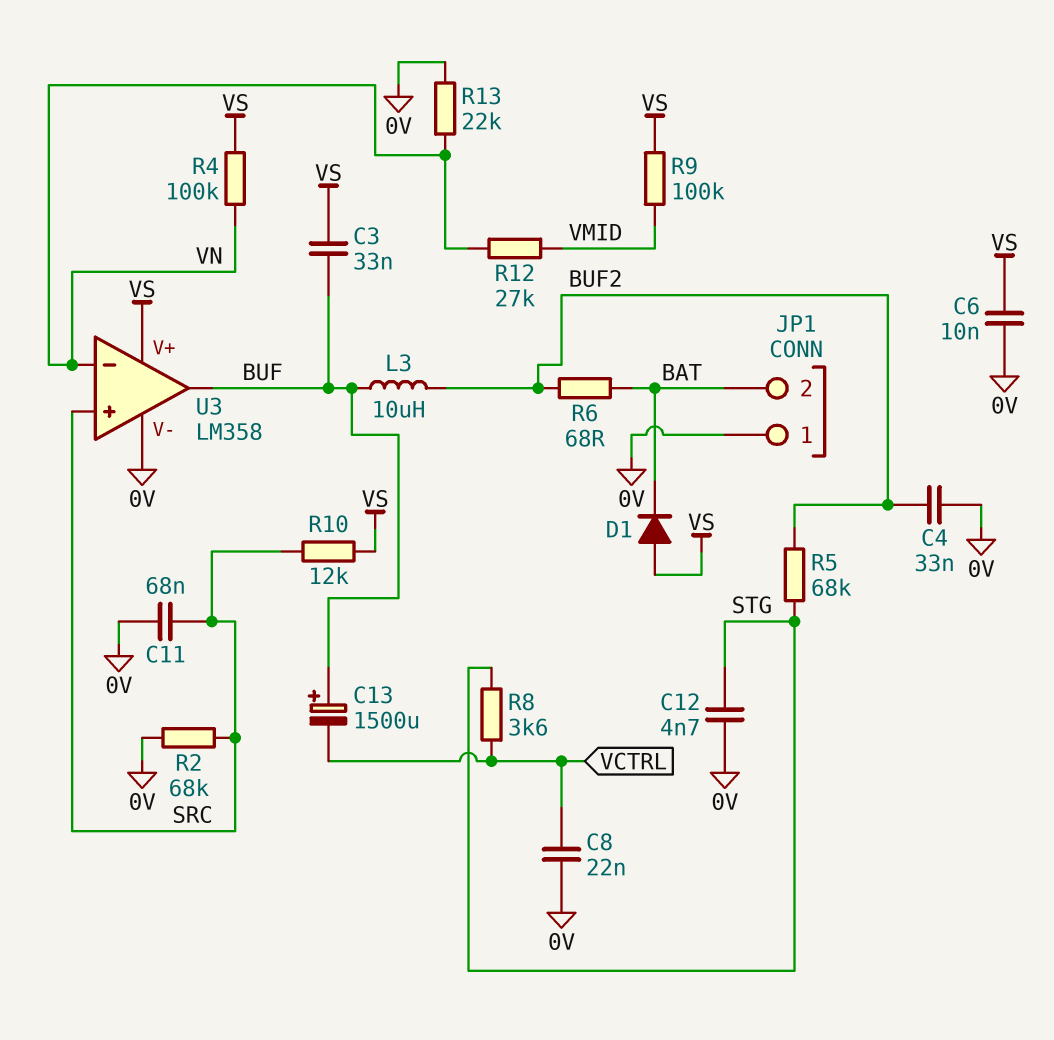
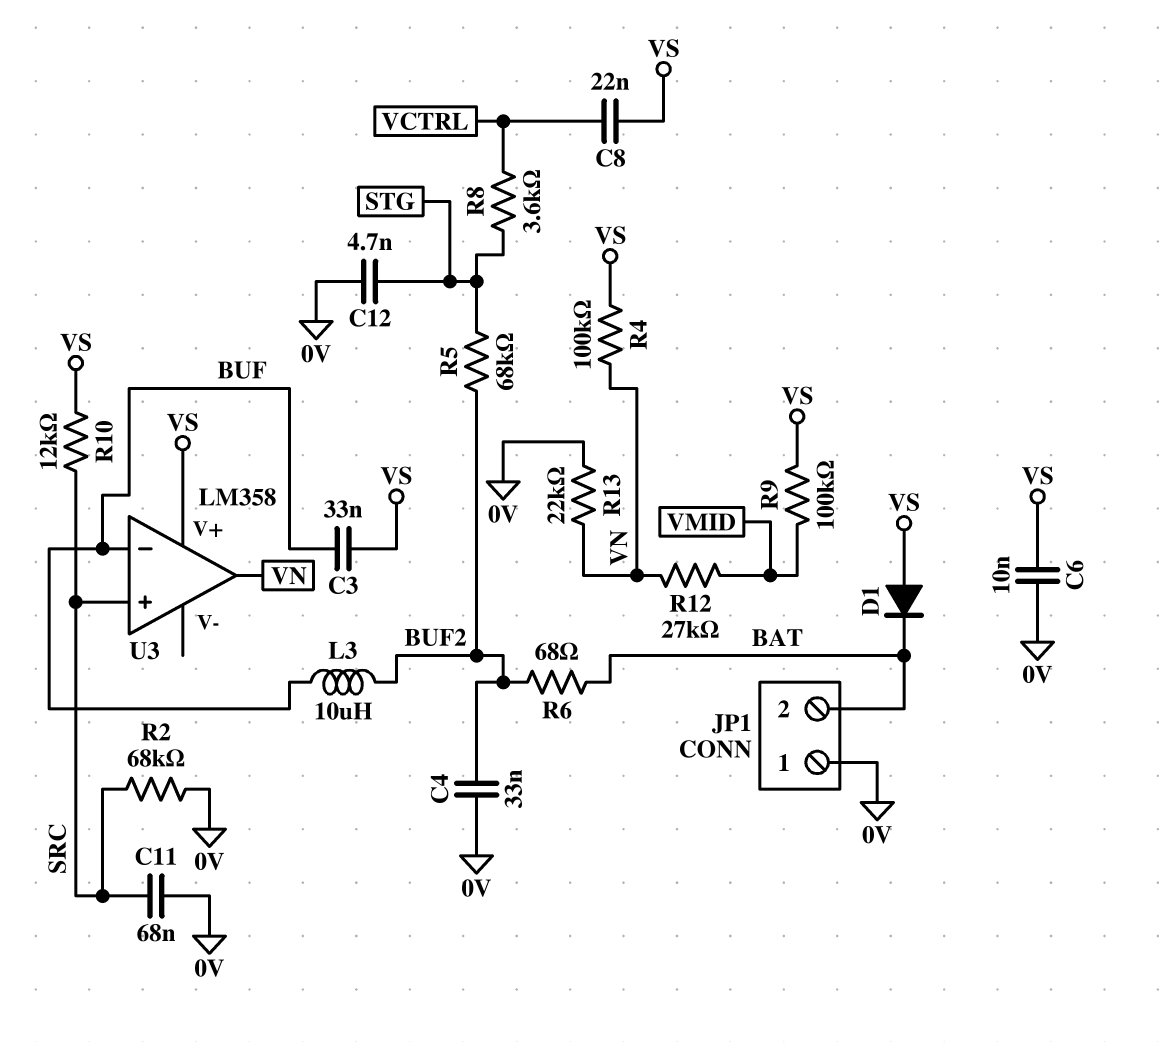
C8: 22nF (0V, VCTRL) -> 22nF (VCTRL, VS)
C13: 1500uF (plus BUF, minus VCTRL) -> none
U3 pin V-: 0V -> none
U3 pin in-: VN -> BUF
U3 pin out: BUF -> VN

